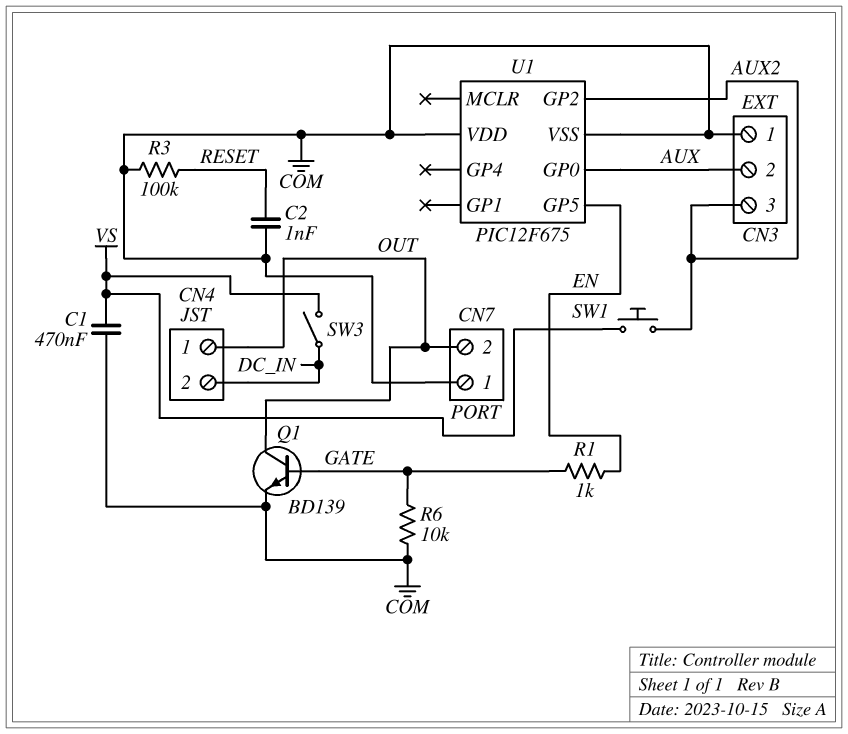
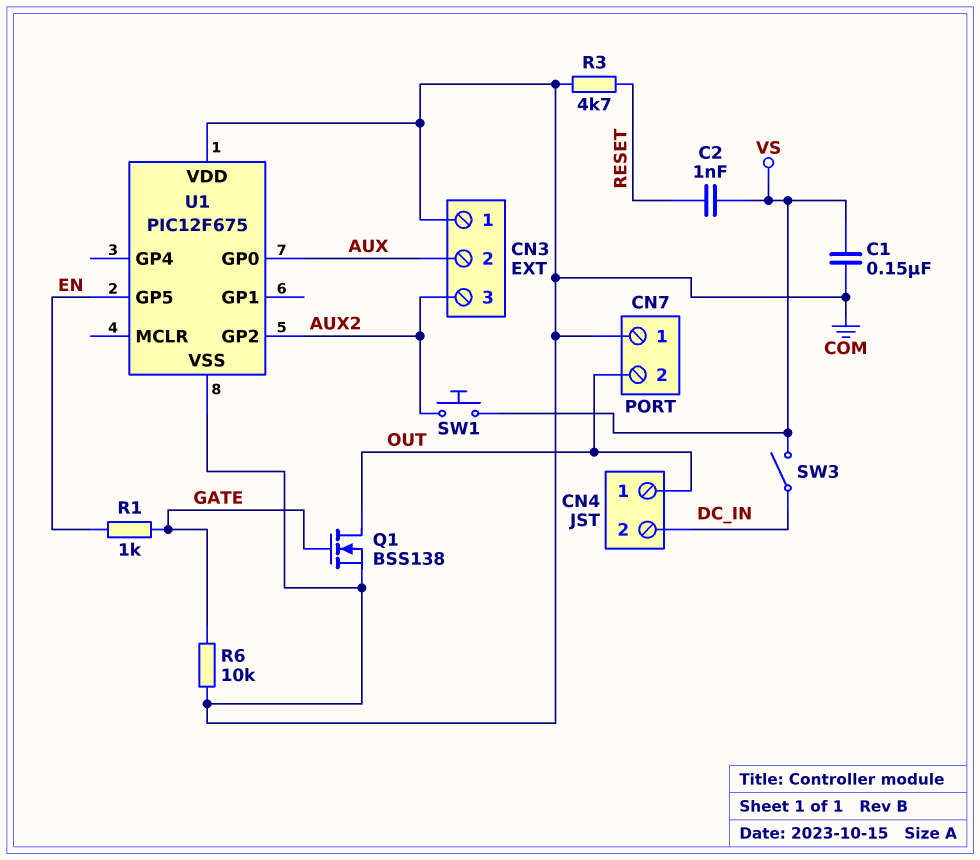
C1: 470nF (COM, VS) -> 150nF (COM, VS)
C2: 1nF (COM, RESET) -> 1nF (RESET, VS)
Q1: NPN BD139 (B GATE, C OUT, E COM) -> NMOS BSS138 (G GATE, D OUT, S COM)
R3: 100k (COM, RESET) -> 4.7k (COM, RESET)

